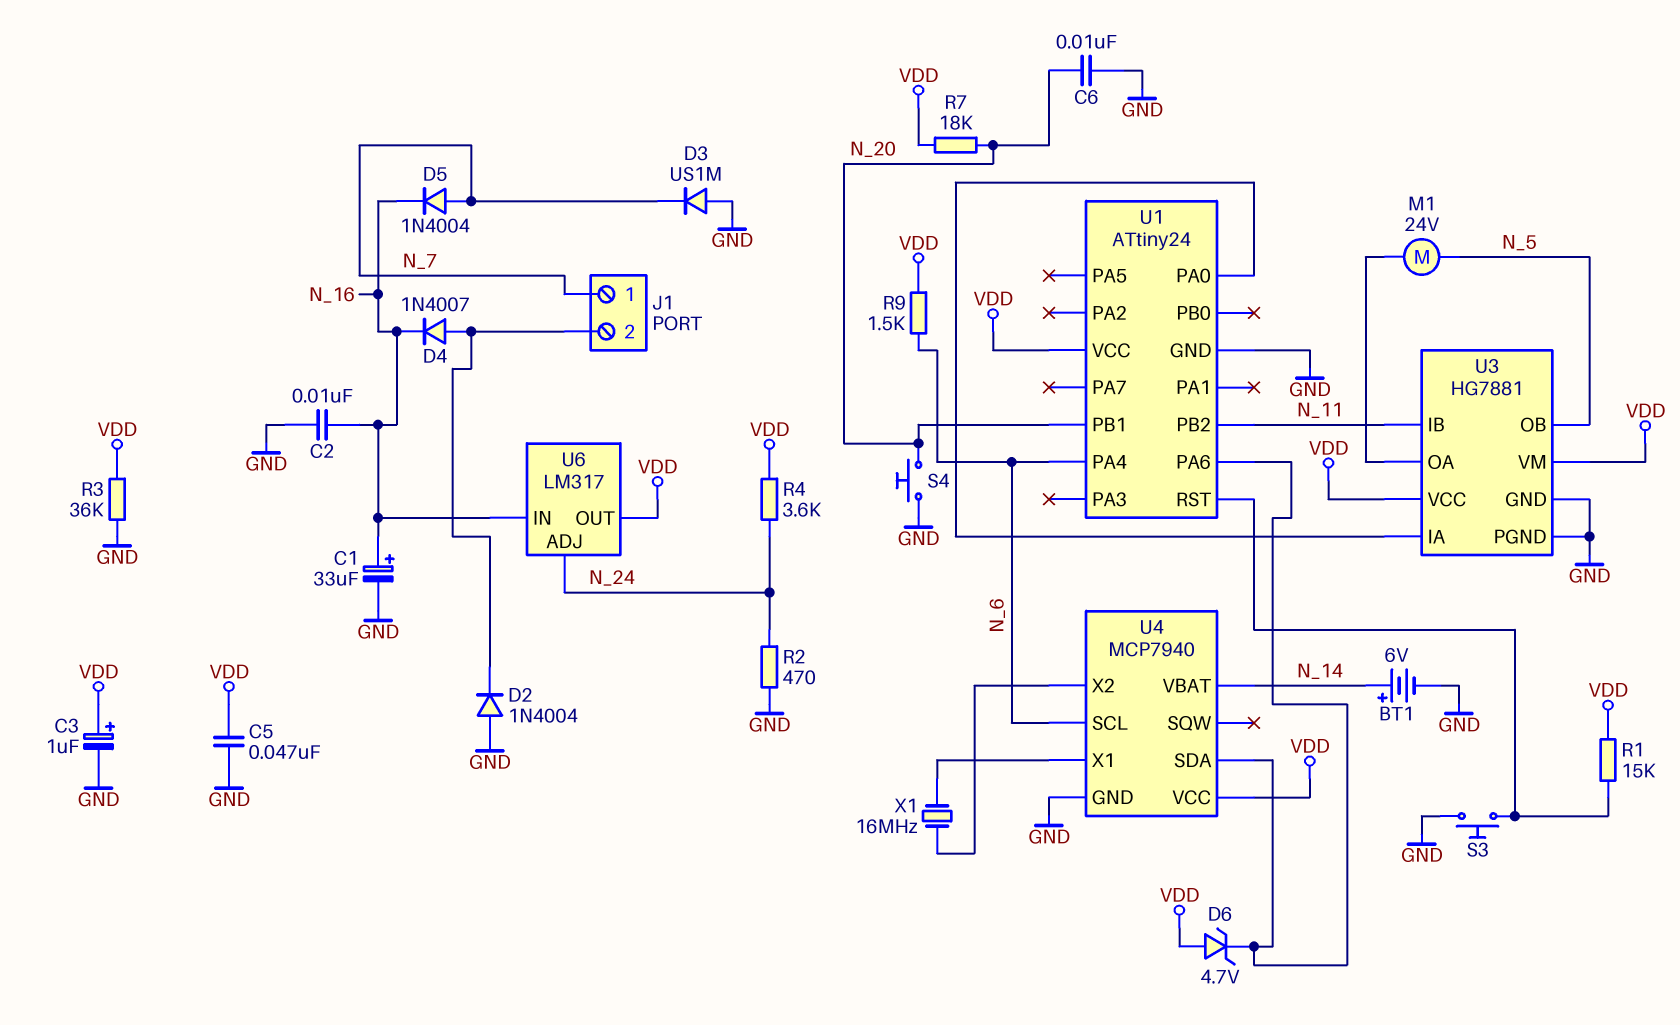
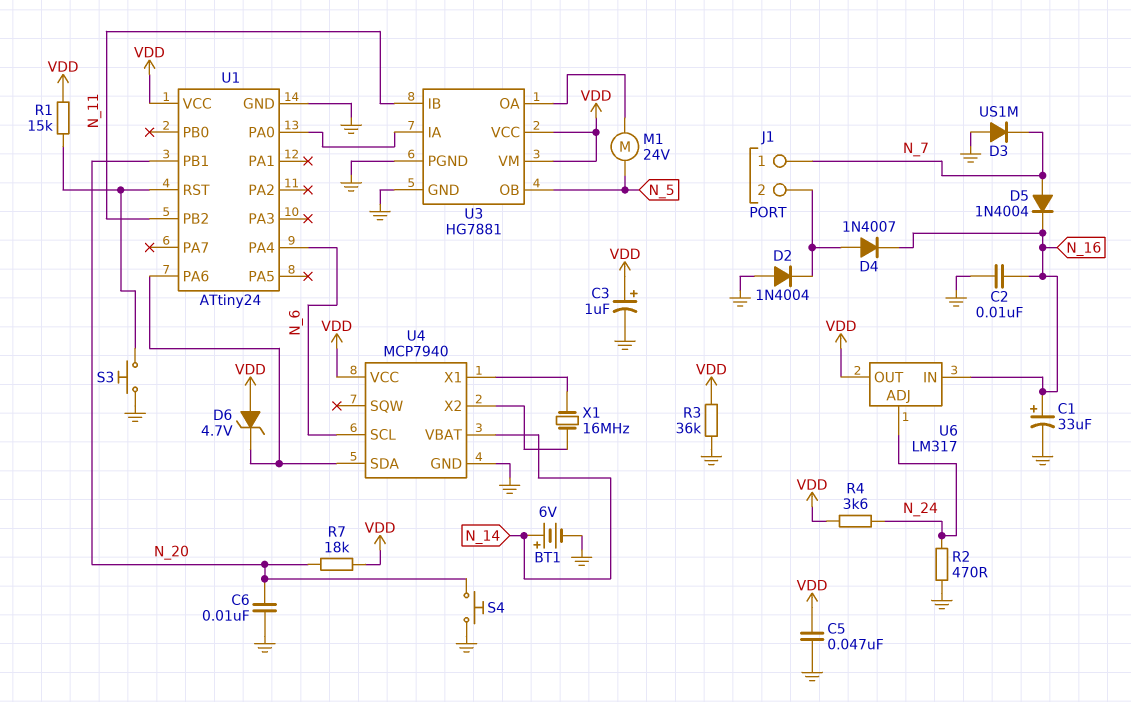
R9: 1.5k (N_6, VDD) -> none

